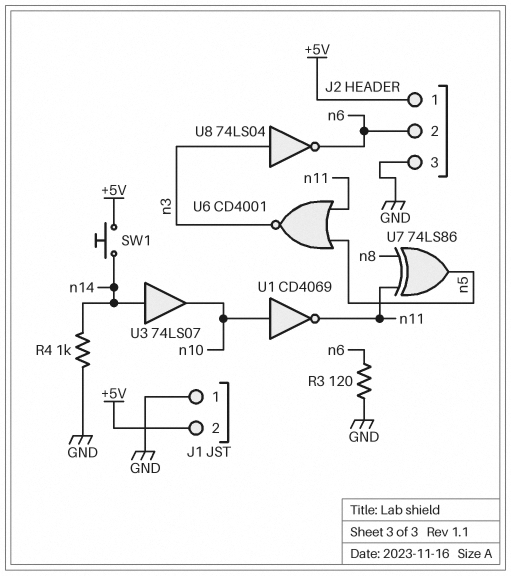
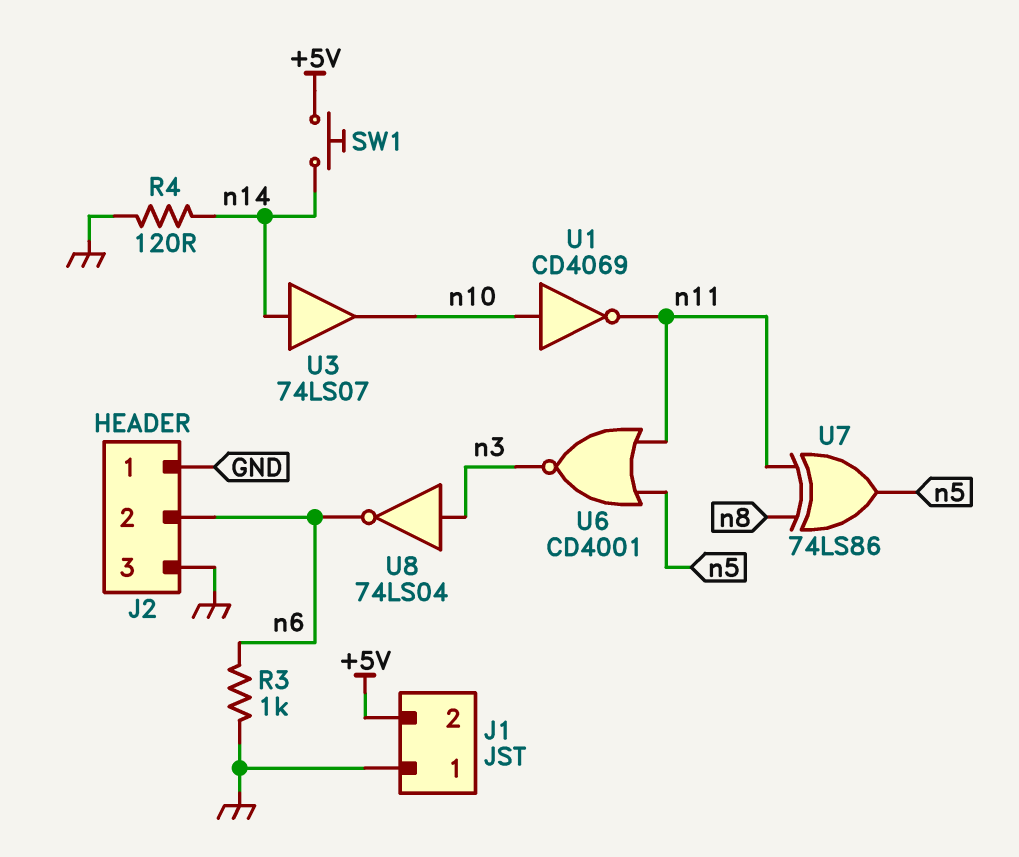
J2 pin 1: +5V -> GND
R3: 120 (GND, n6) -> 1k (GND, n6)
R4: 1k (GND, n14) -> 120 (GND, n14)

